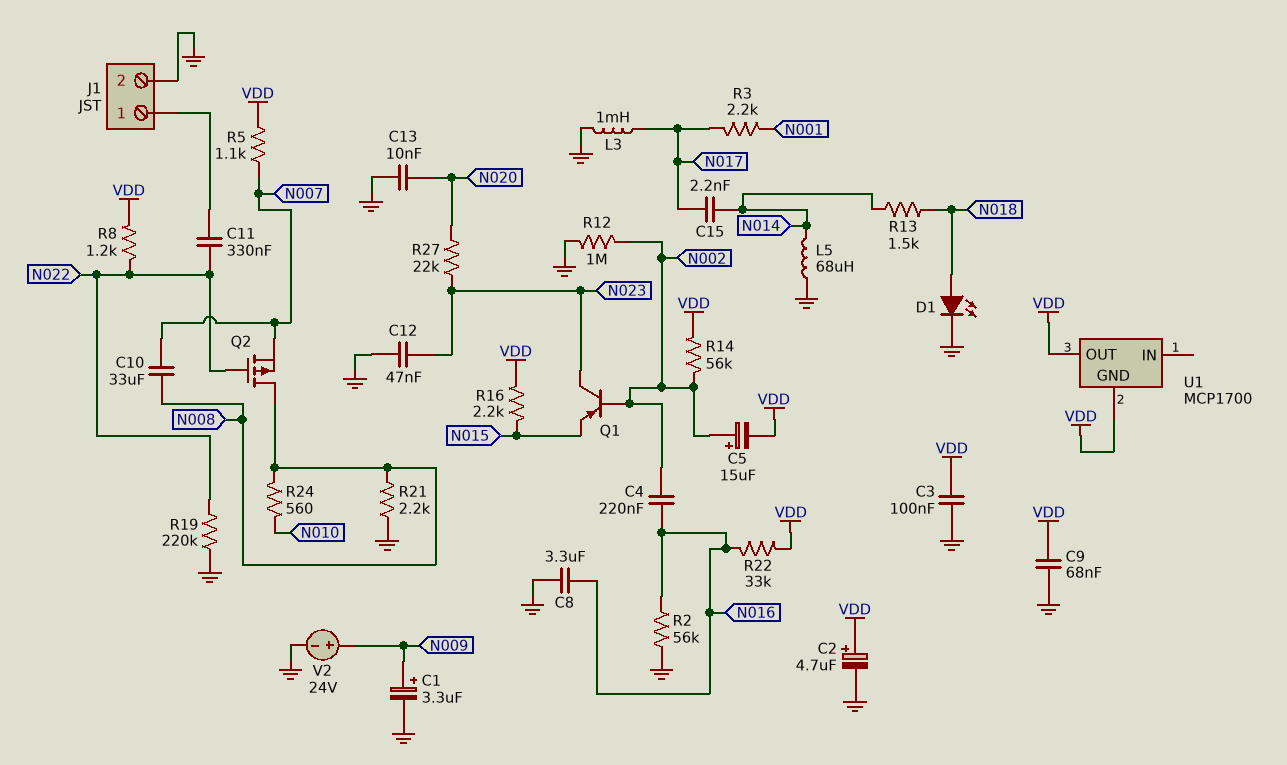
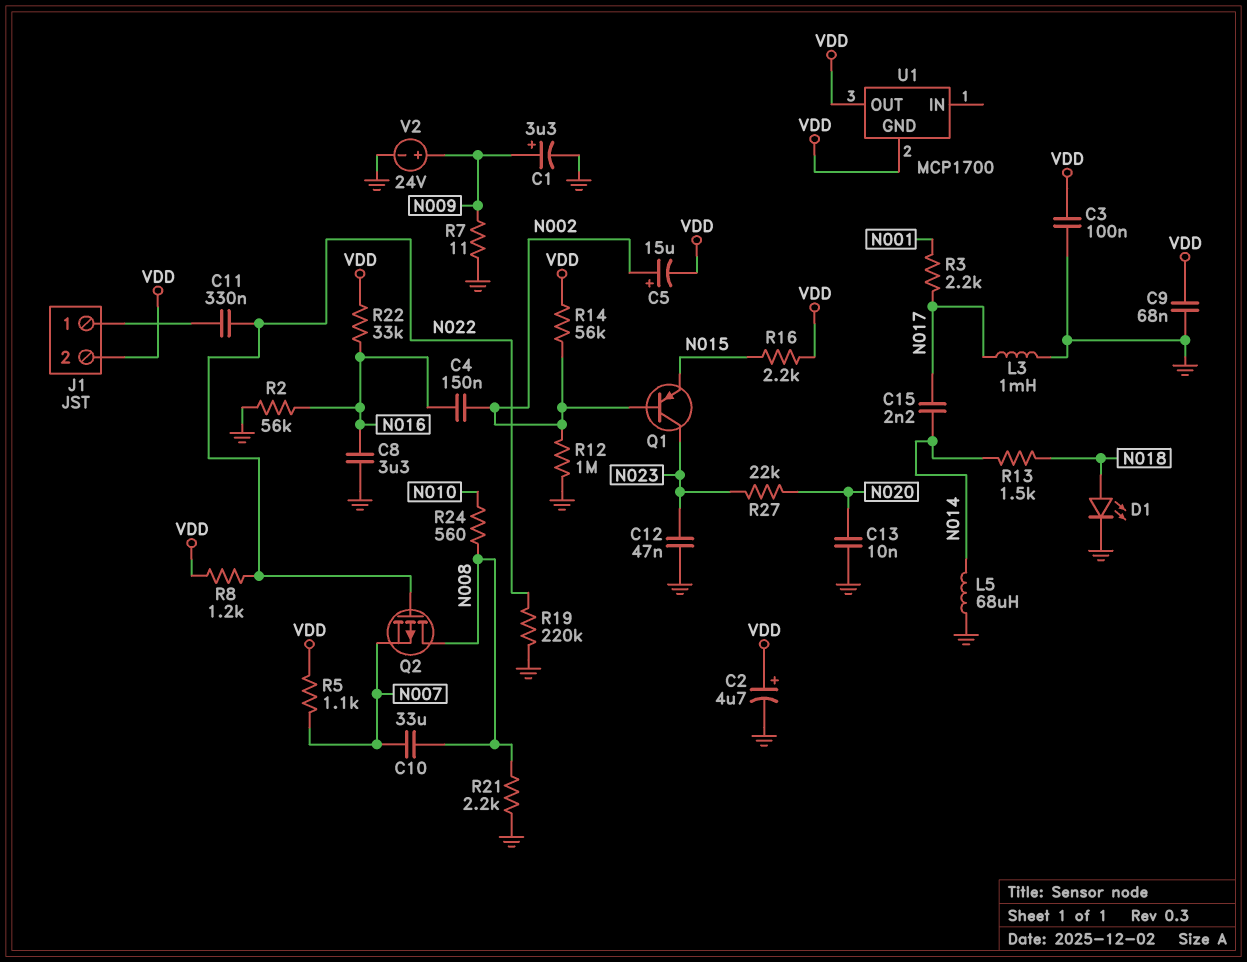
C4: 220nF (N002, N016) -> 150nF (N002, N016)
J1 pin 2: GND -> VDD
R7: none -> 11 (GND, N009)

